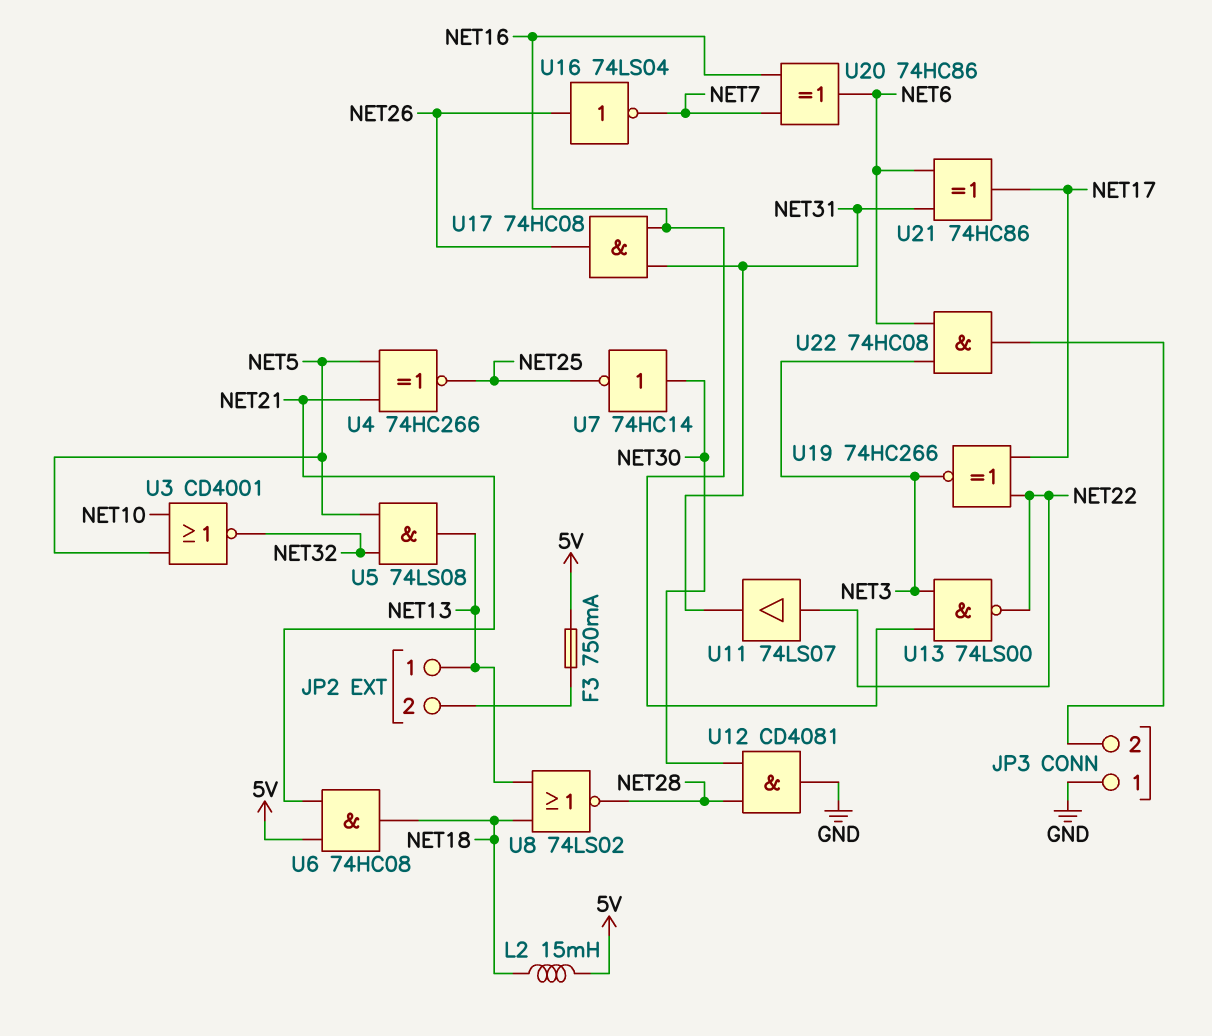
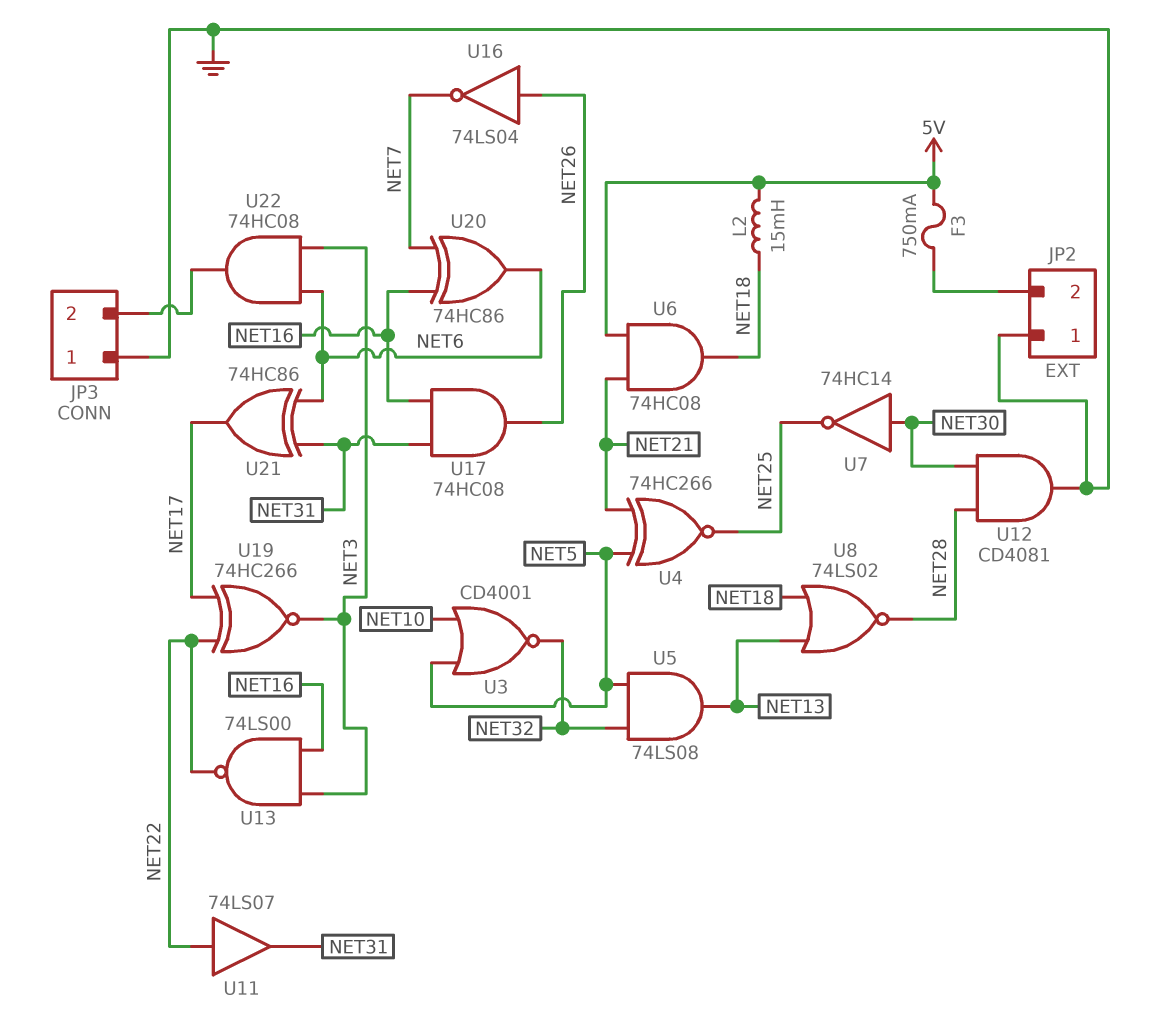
JP2 pin 1: NET13 -> GND

